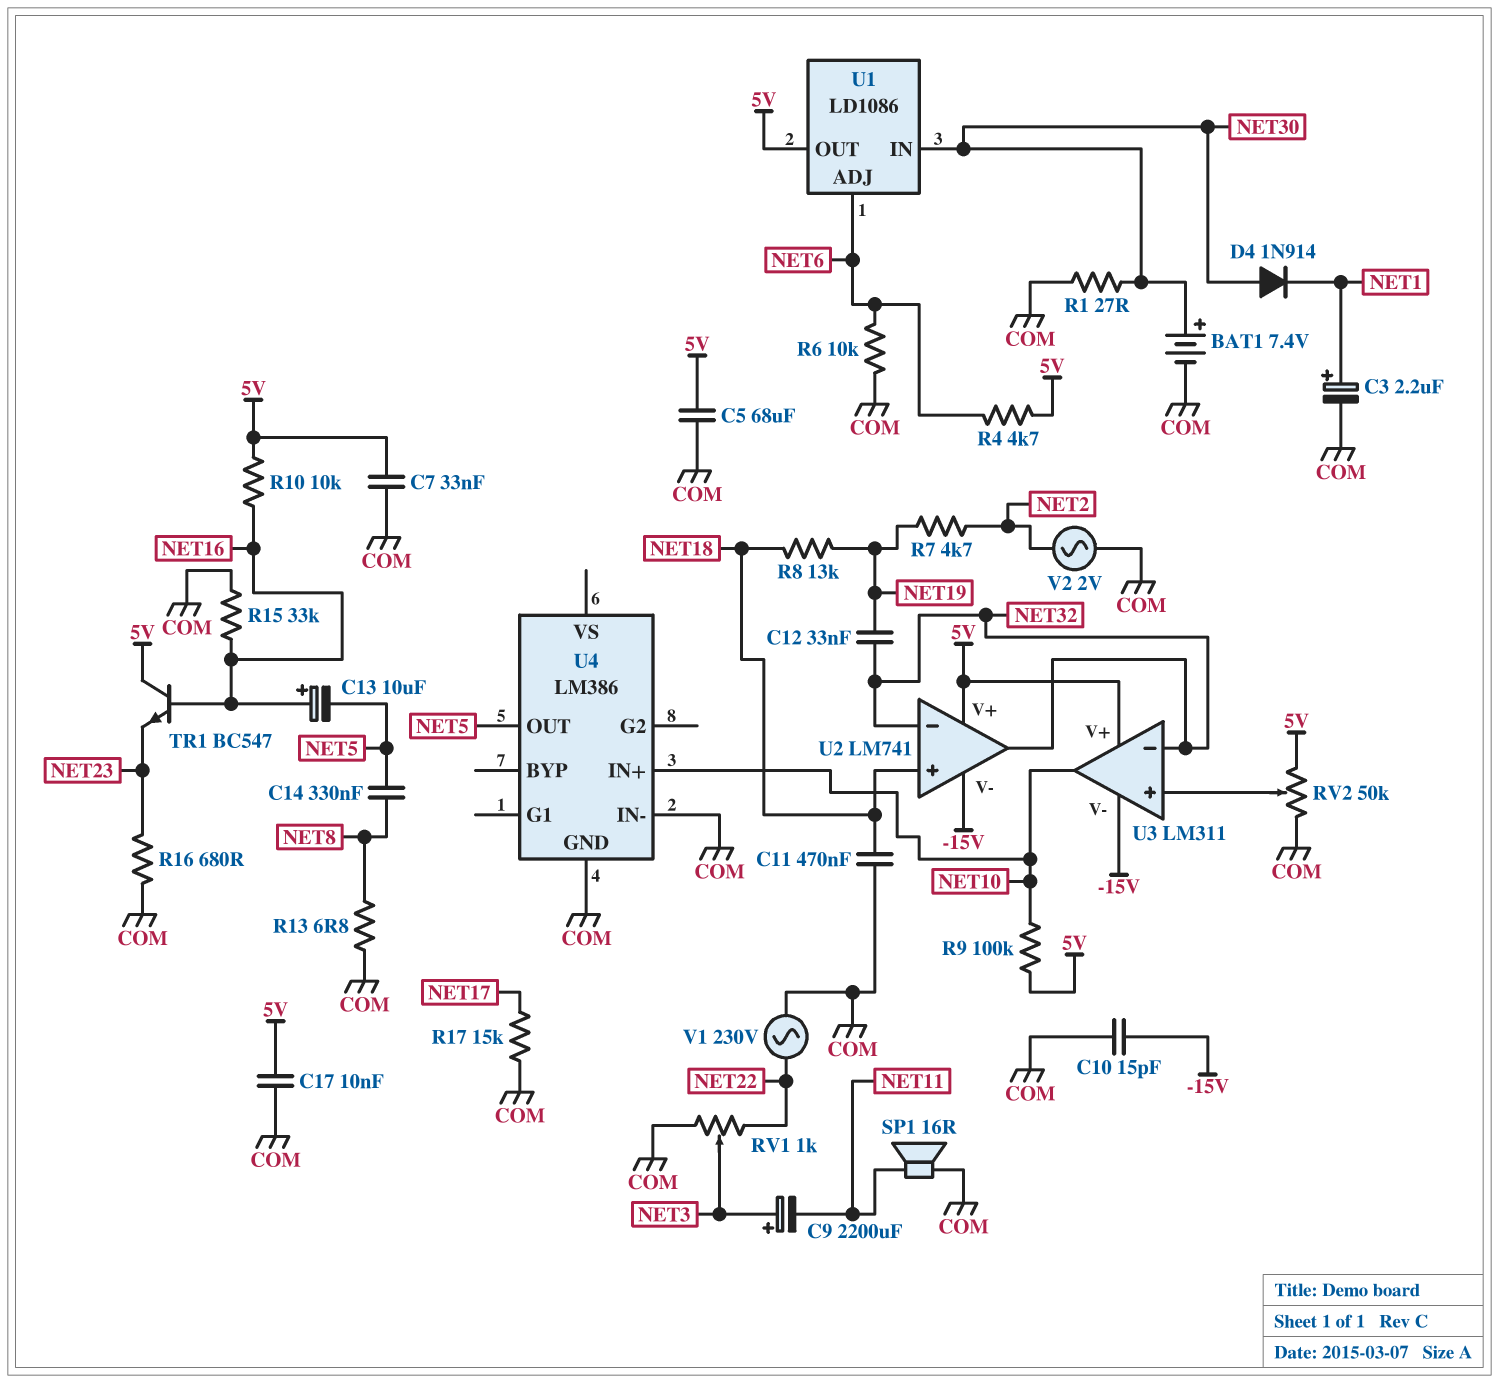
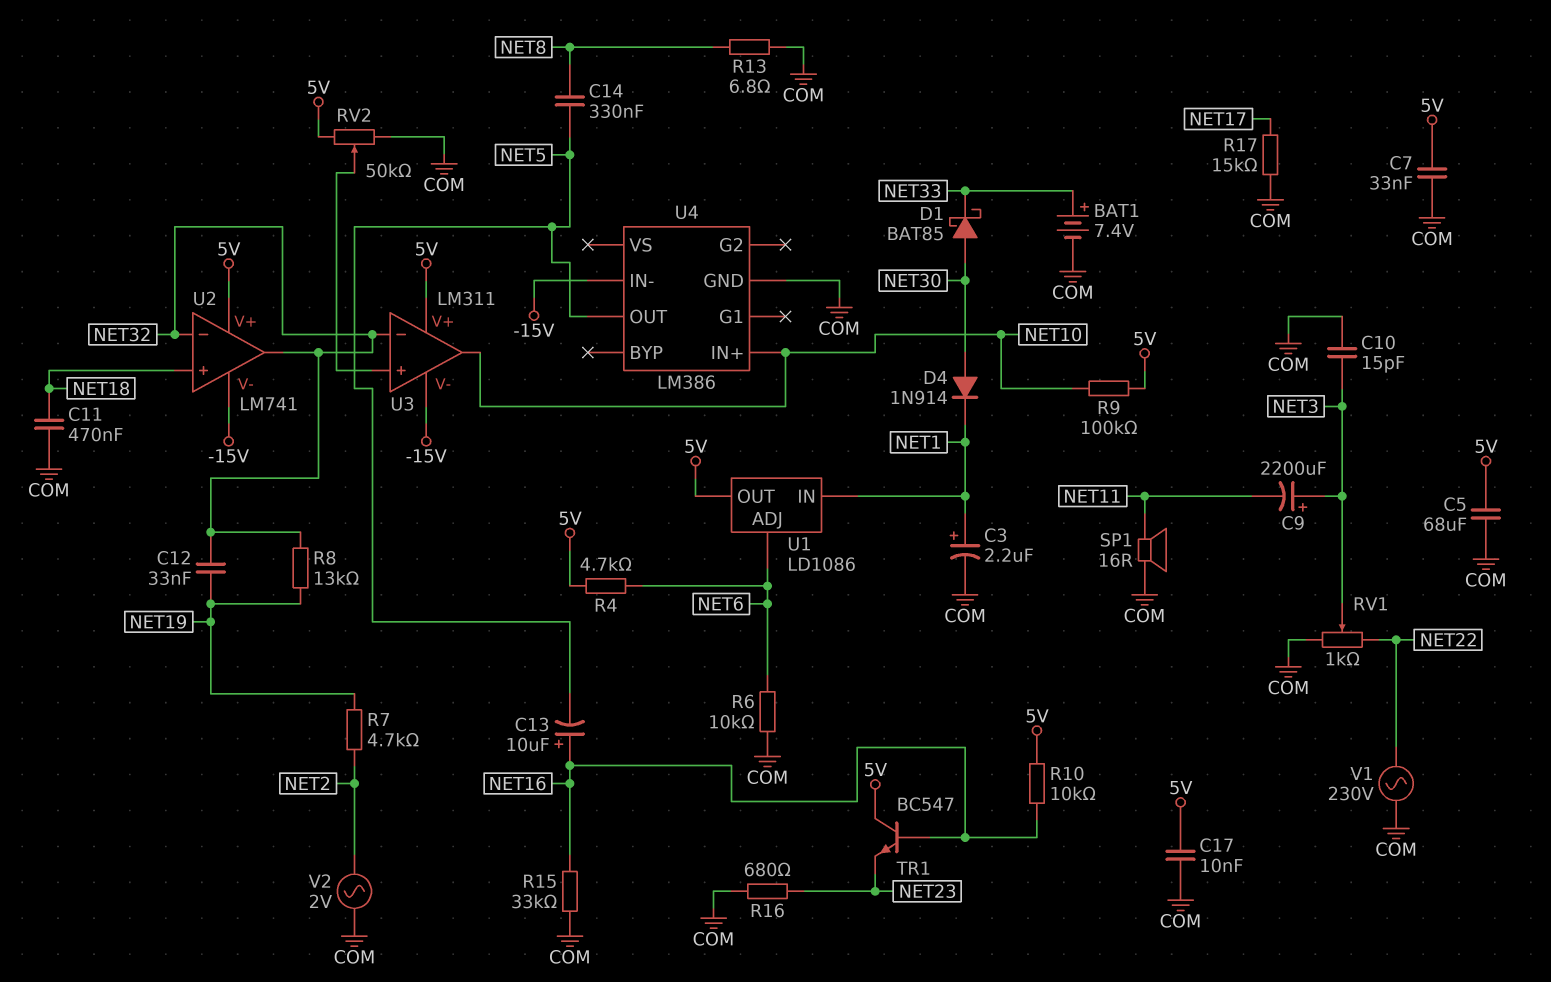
BAT1: 7.4V (plus NET30, minus COM) -> 7.4V (plus NET33, minus COM)
C10: 15pF (-15V, COM) -> 15pF (COM, NET3)
D1: none -> schottky BAT85 (A NET30, K NET33)
R1: 27 (COM, NET30) -> none
R8: 13k (NET18, NET19) -> 13k (NET19, NET32)
U1 pin IN: NET30 -> NET1
U4 pin IN-: COM -> -15V

